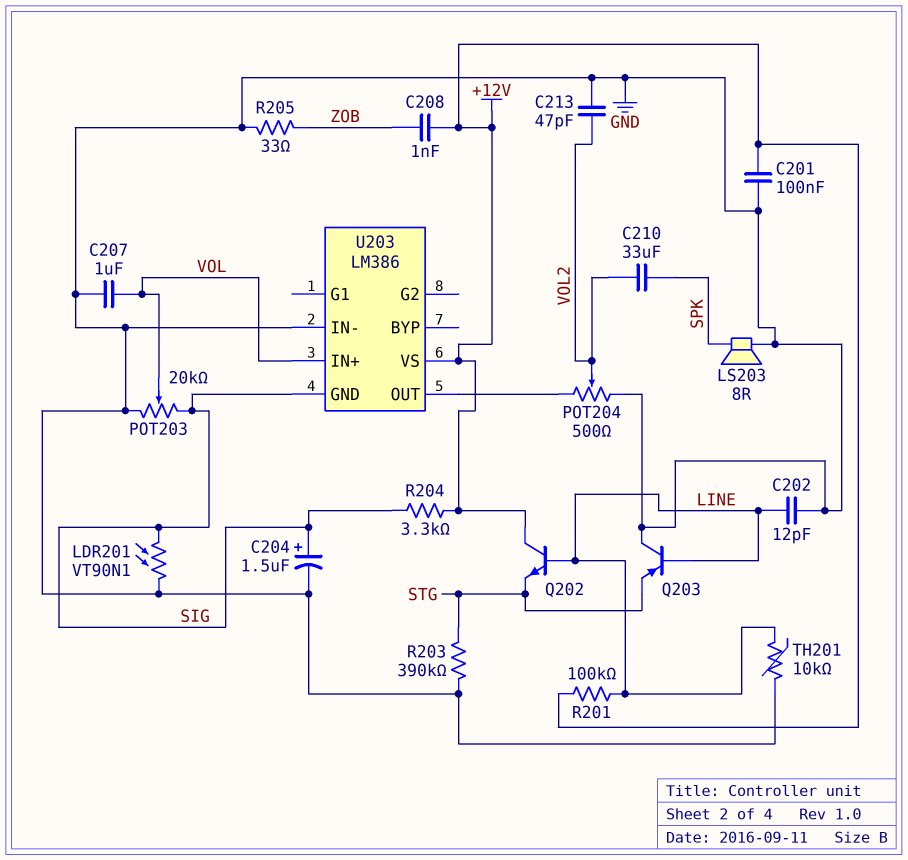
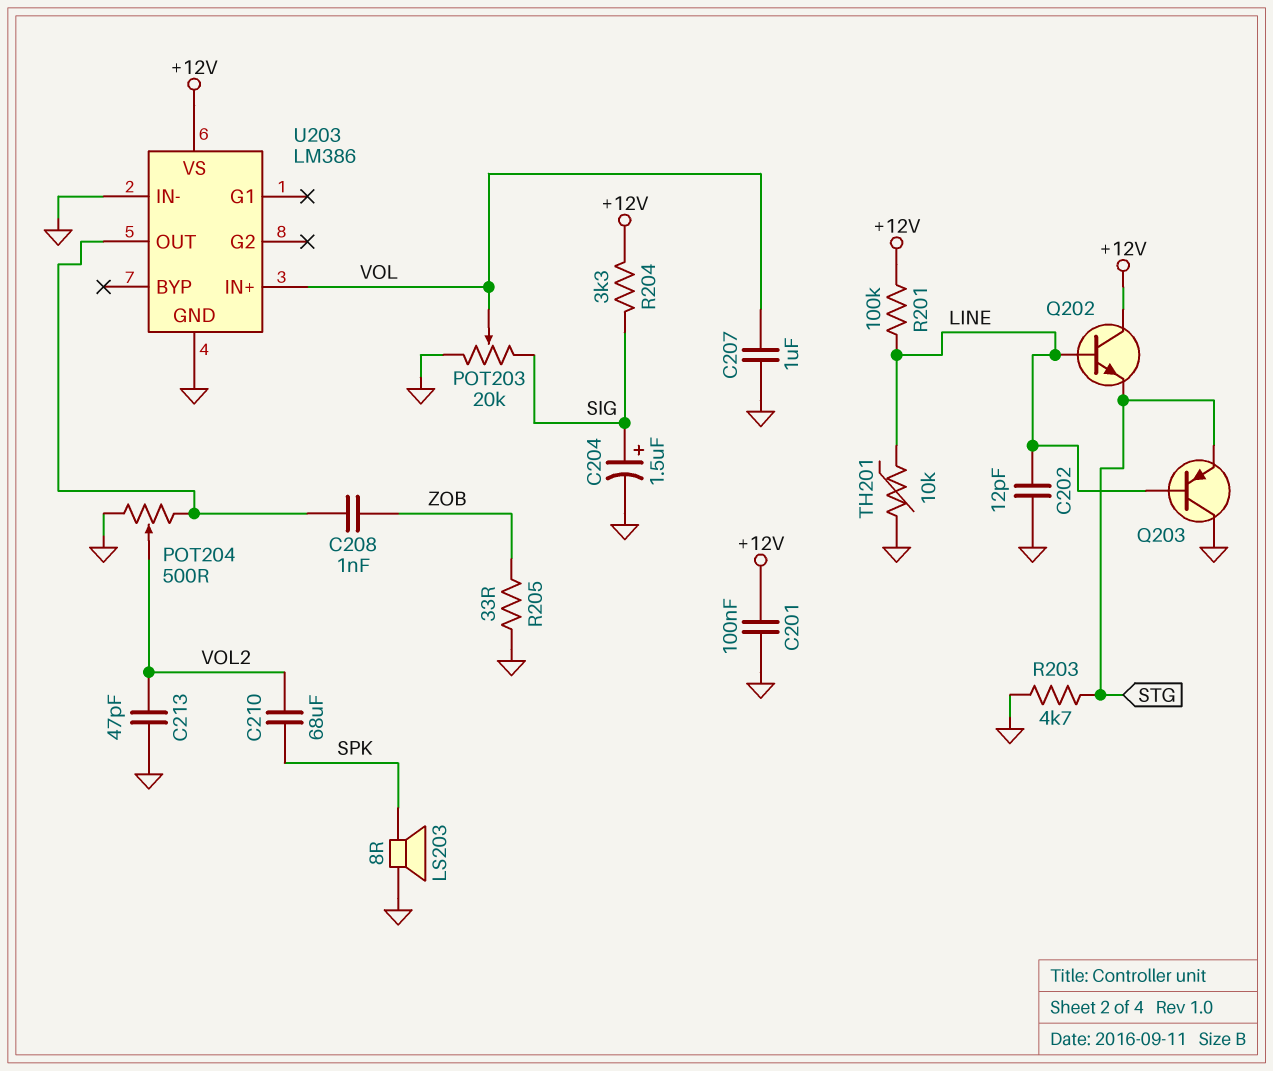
C208: 1nF (+12V, ZOB) -> 1nF (U203/OUT, ZOB)
C210: 33uF (SPK, VOL2) -> 68uF (SPK, VOL2)
LDR201: VT90N1 (GND, SIG) -> none
R203: 390k (GND, STG) -> 4.7k (GND, STG)
U203 pin GND: SIG -> GND

